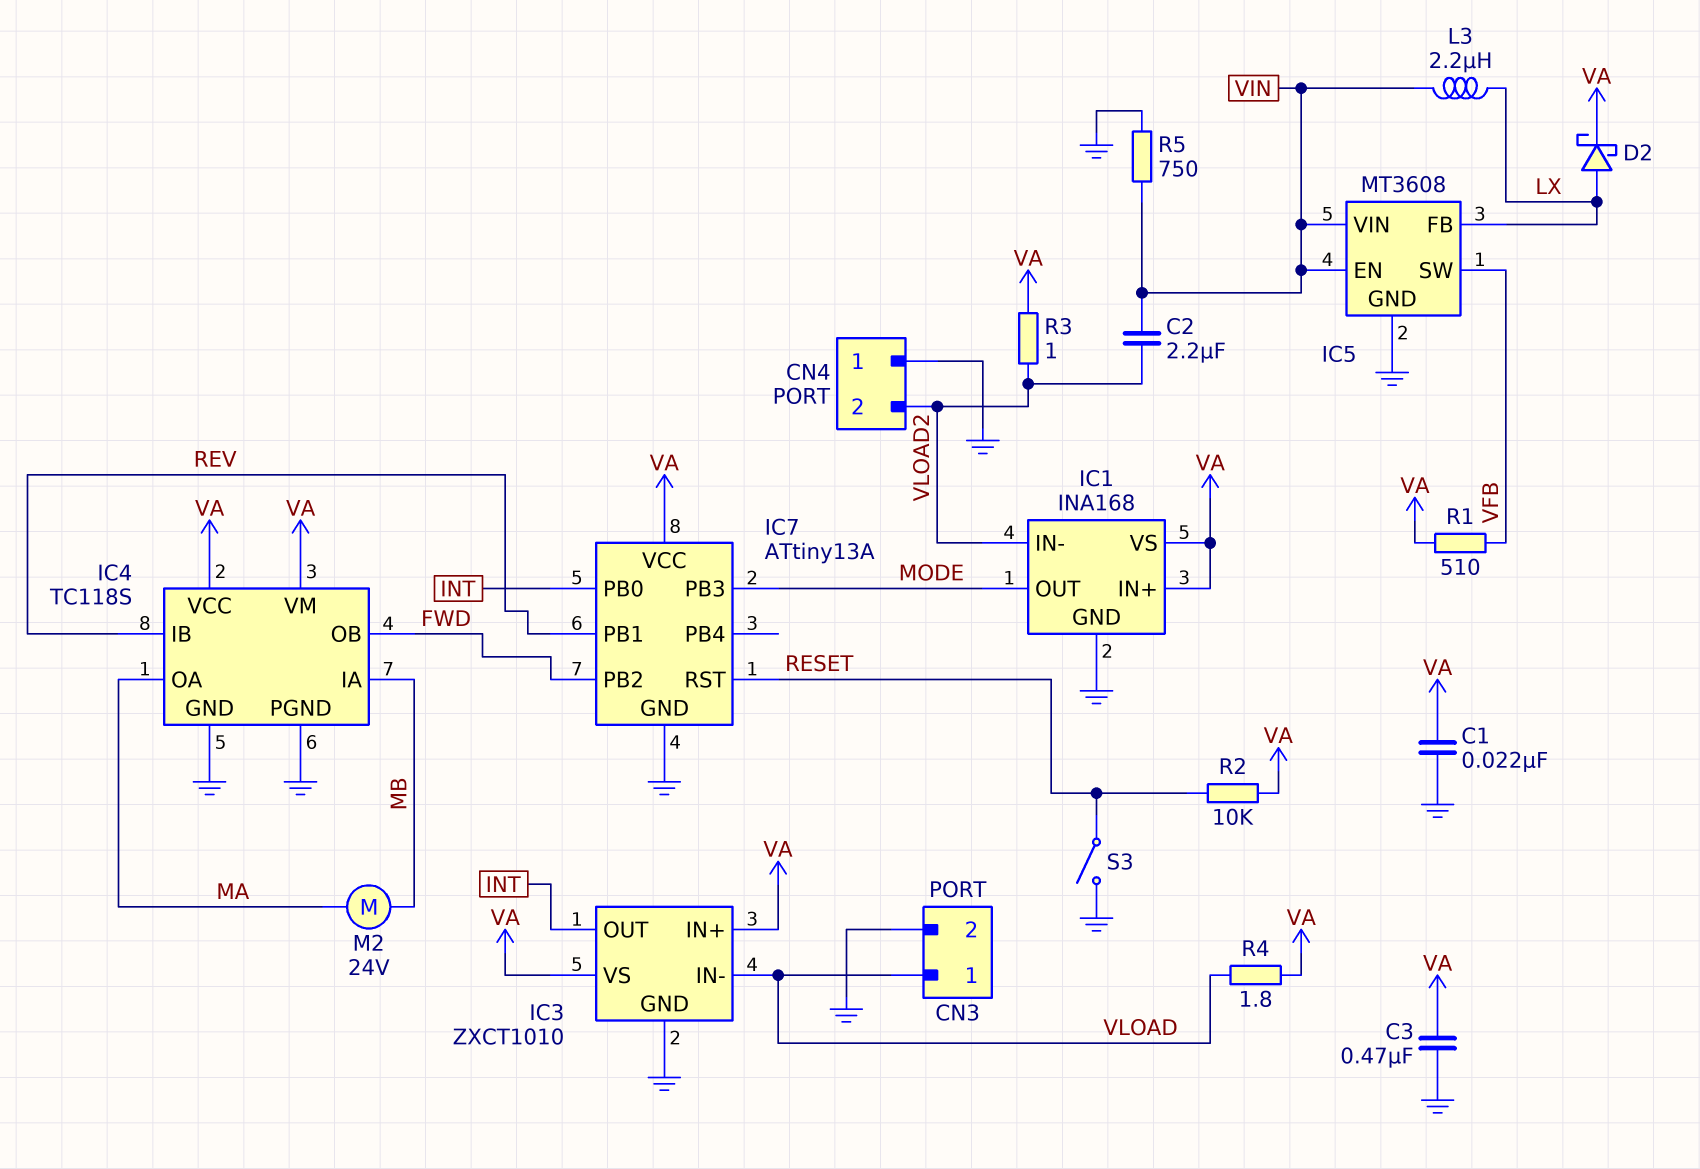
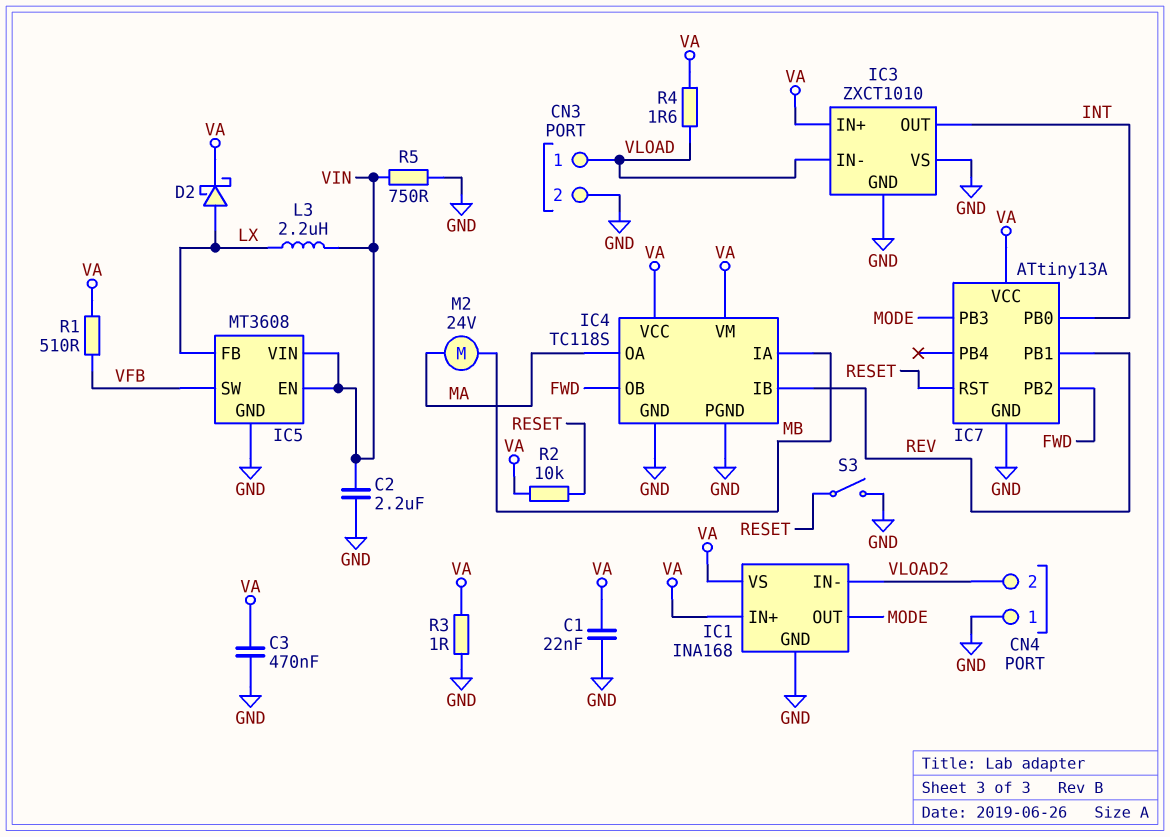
C2: 2.2uF (VIN, VLOAD2) -> 2.2uF (GND, VIN)
IC3 pin VS: VA -> GND
R3: 1 (VA, VLOAD2) -> 1 (GND, VA)
R4: 1.8 (VA, VLOAD) -> 1.6 (VA, VLOAD)

